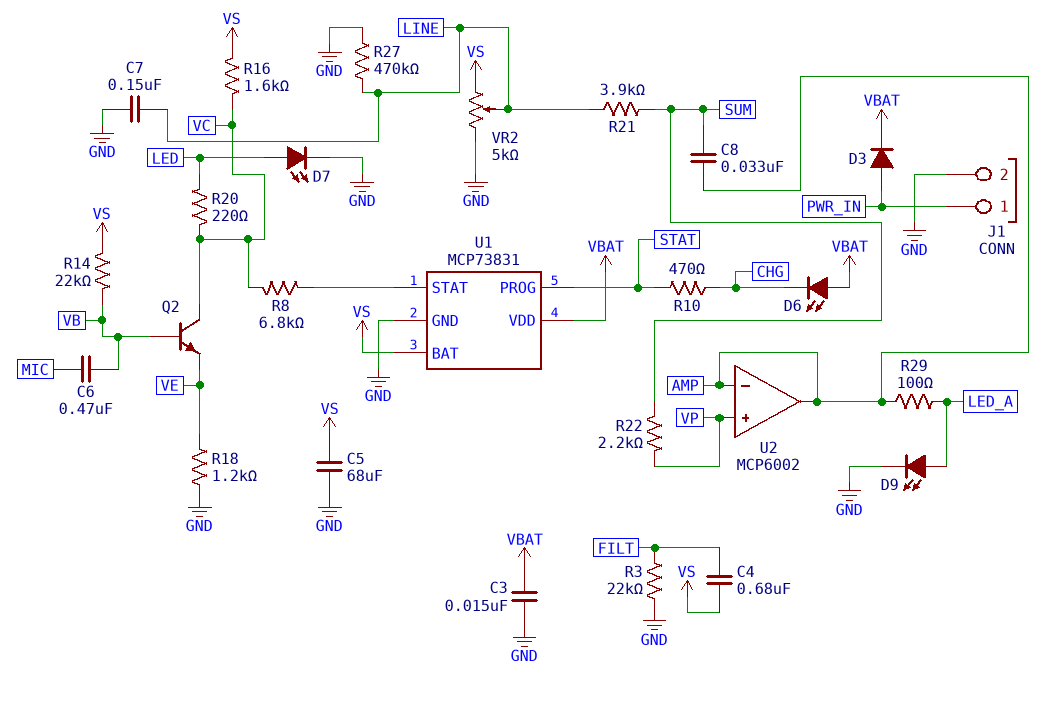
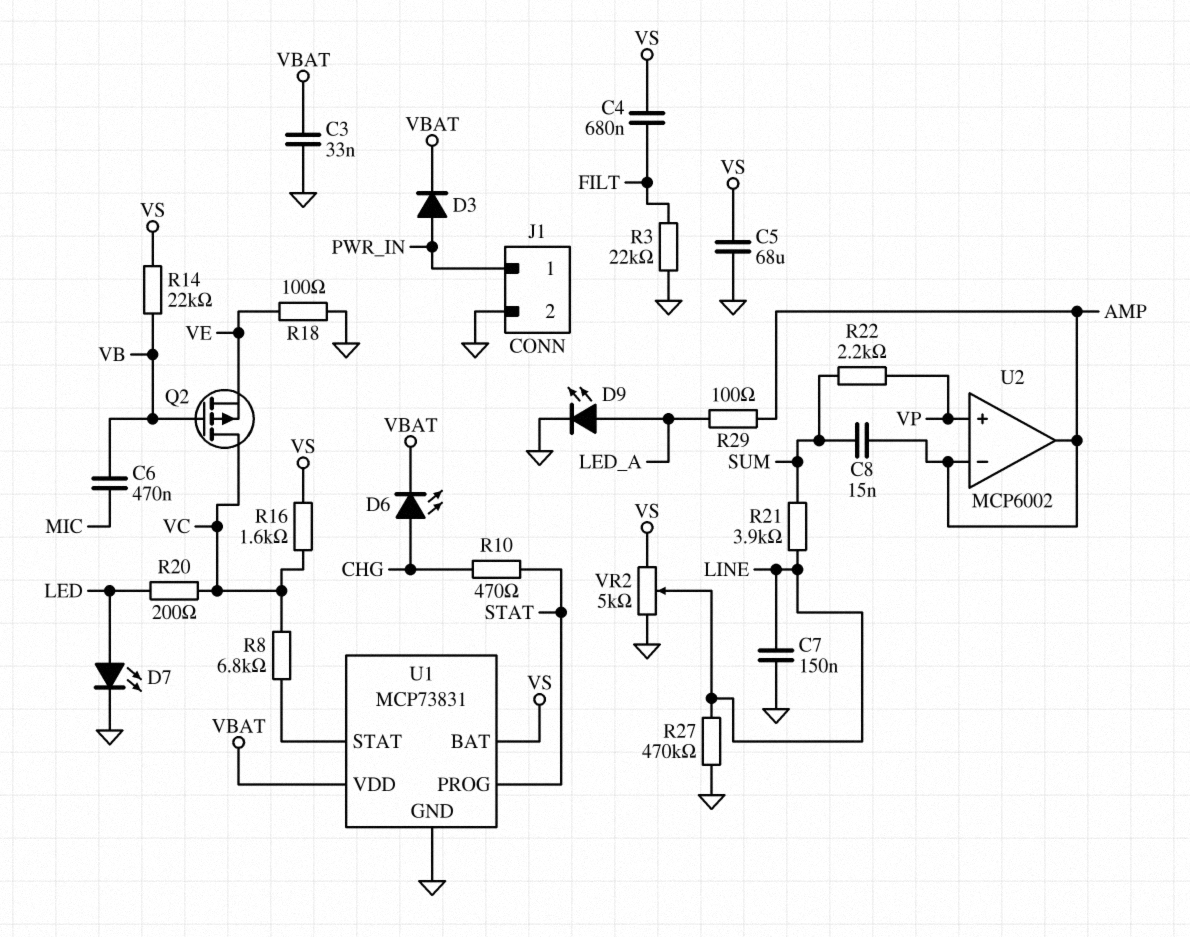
C3: 15nF (GND, VBAT) -> 33nF (GND, VBAT)
C8: 33nF (AMP, SUM) -> 15nF (AMP, SUM)
D6: LED (A VBAT, K CHG) -> LED (A CHG, K VBAT)
Q2: NPN (B VB, C VC, E VE) -> PMOS (G VB, D VC, S VE)
R18: 1.2k (GND, VE) -> 100 (GND, VE)
R20: 220 (LED, VC) -> 200 (LED, VC)

